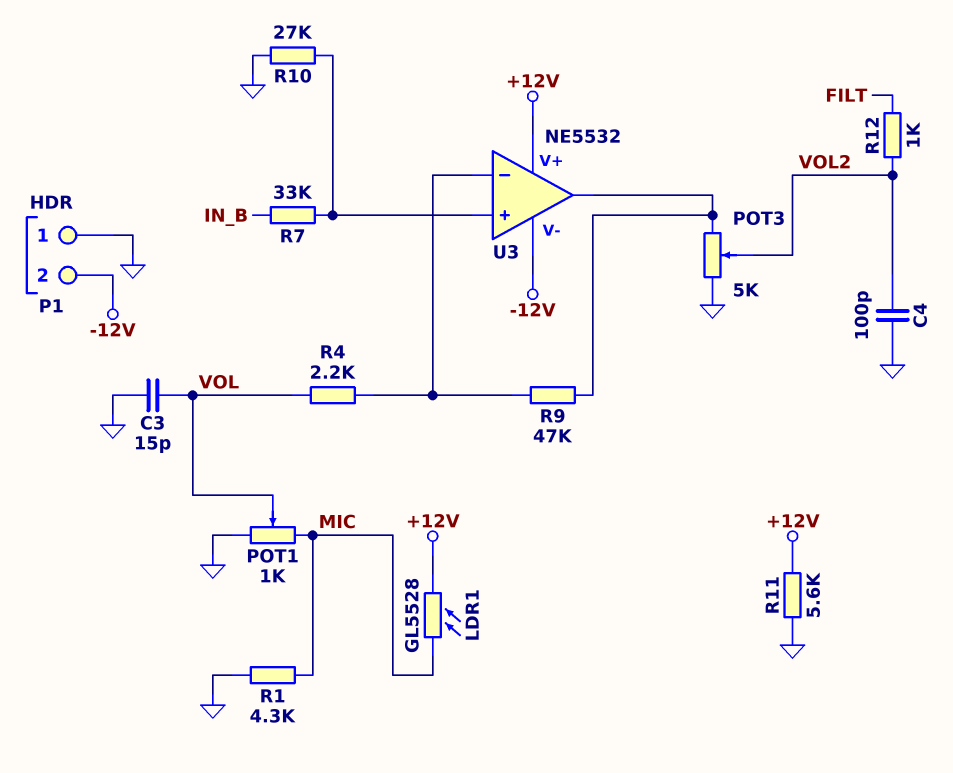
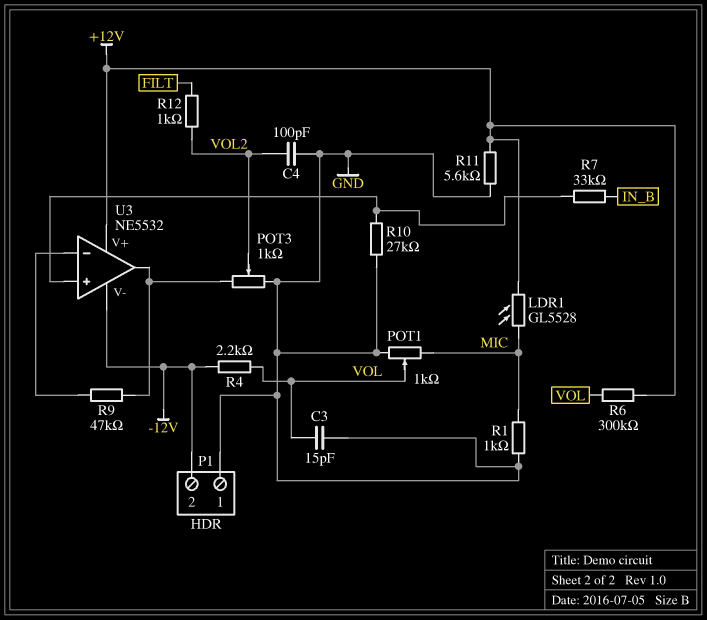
POT3: 5k (GND, U3/out, wiper VOL2) -> 1k (GND, U3/out, wiper VOL2)
R1: 4.3k (GND, MIC) -> 1k (GND, MIC)
R4: 2.2k (U3/in-, VOL) -> 2.2k (-12V, VOL)
R6: none -> 300k (+12V, VOL)

